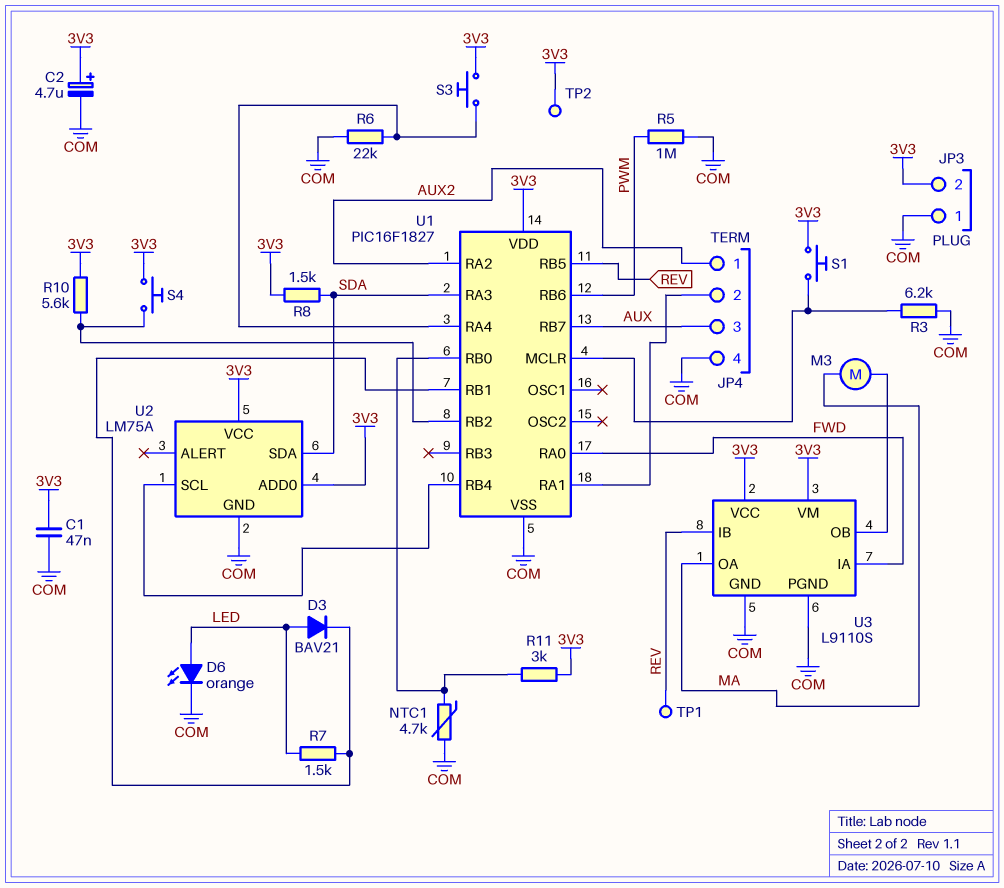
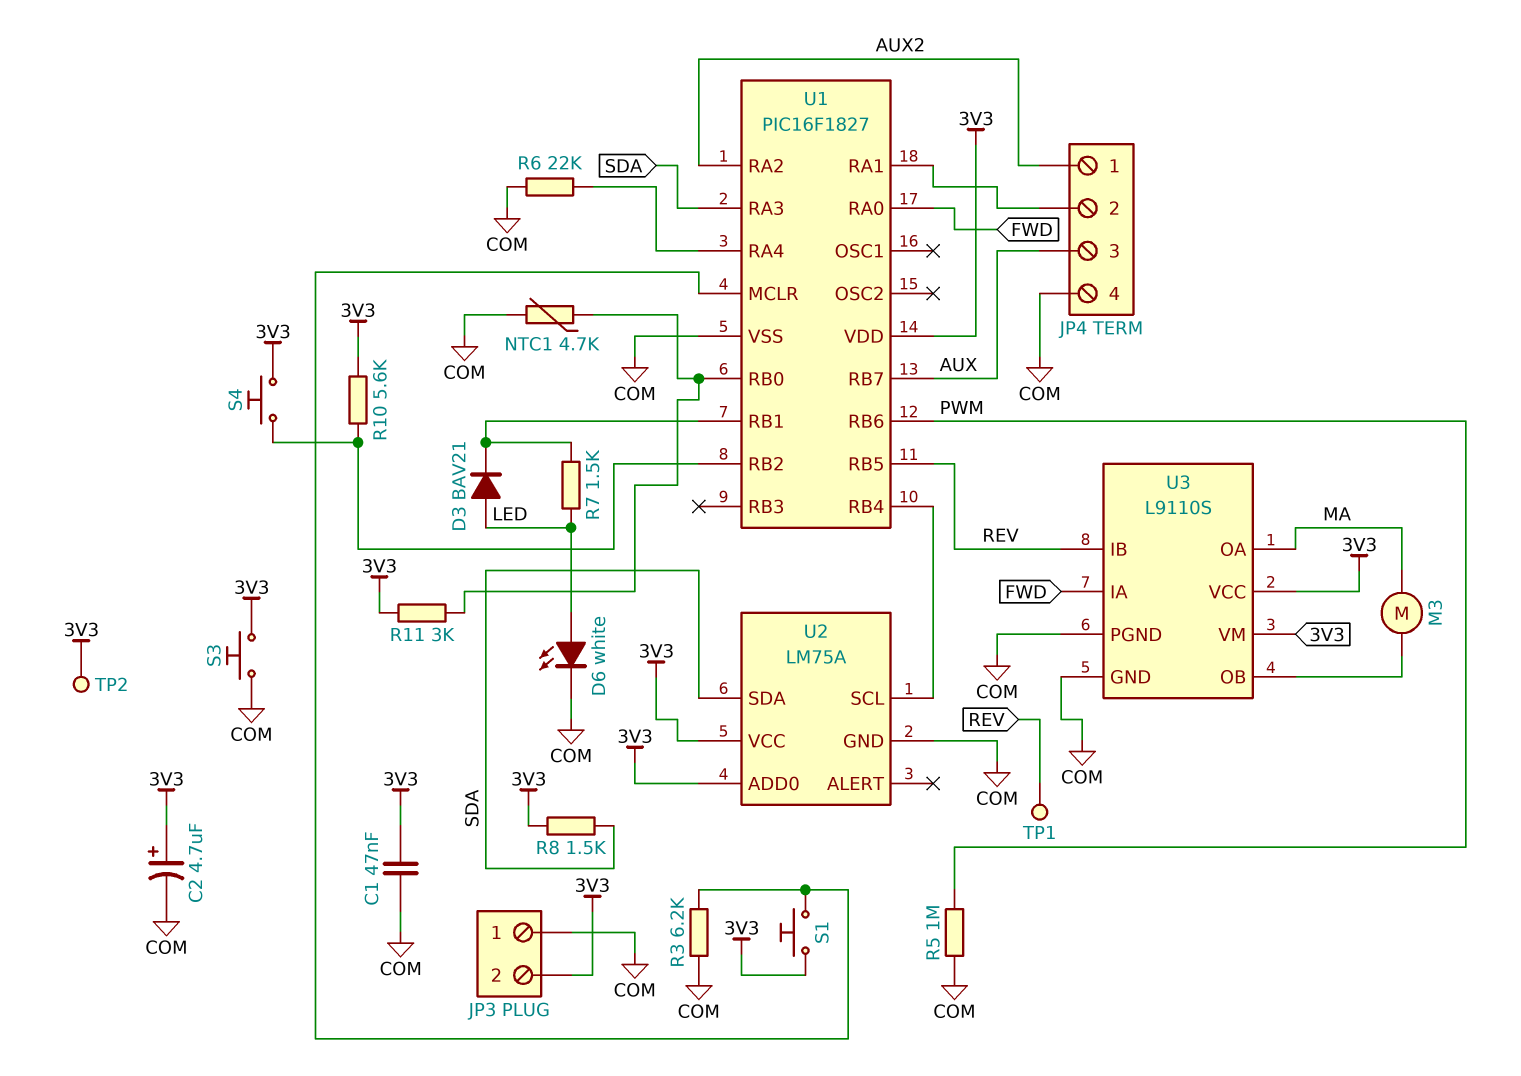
D6: LED orange (A LED, K COM) -> LED white (A LED, K COM)
S3: button (3V3, U1/RA4) -> button (3V3, COM)

